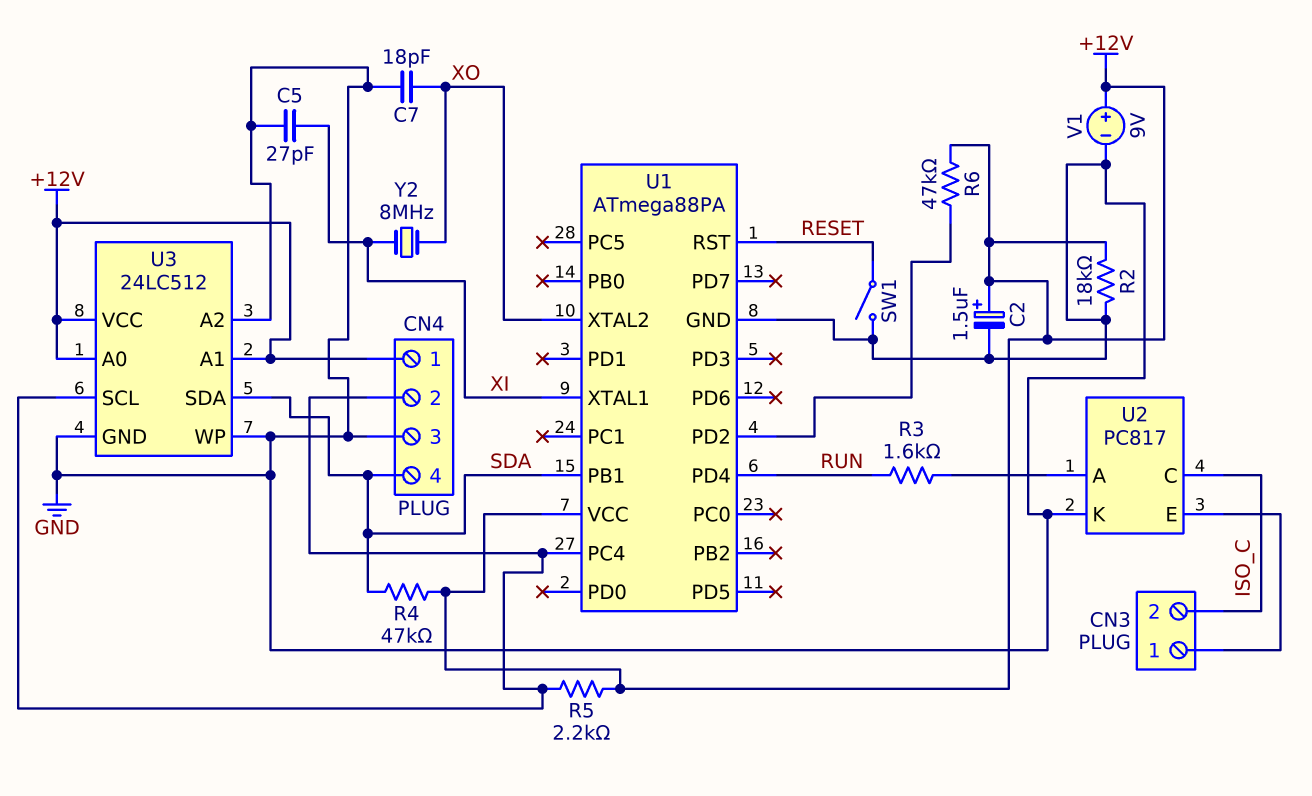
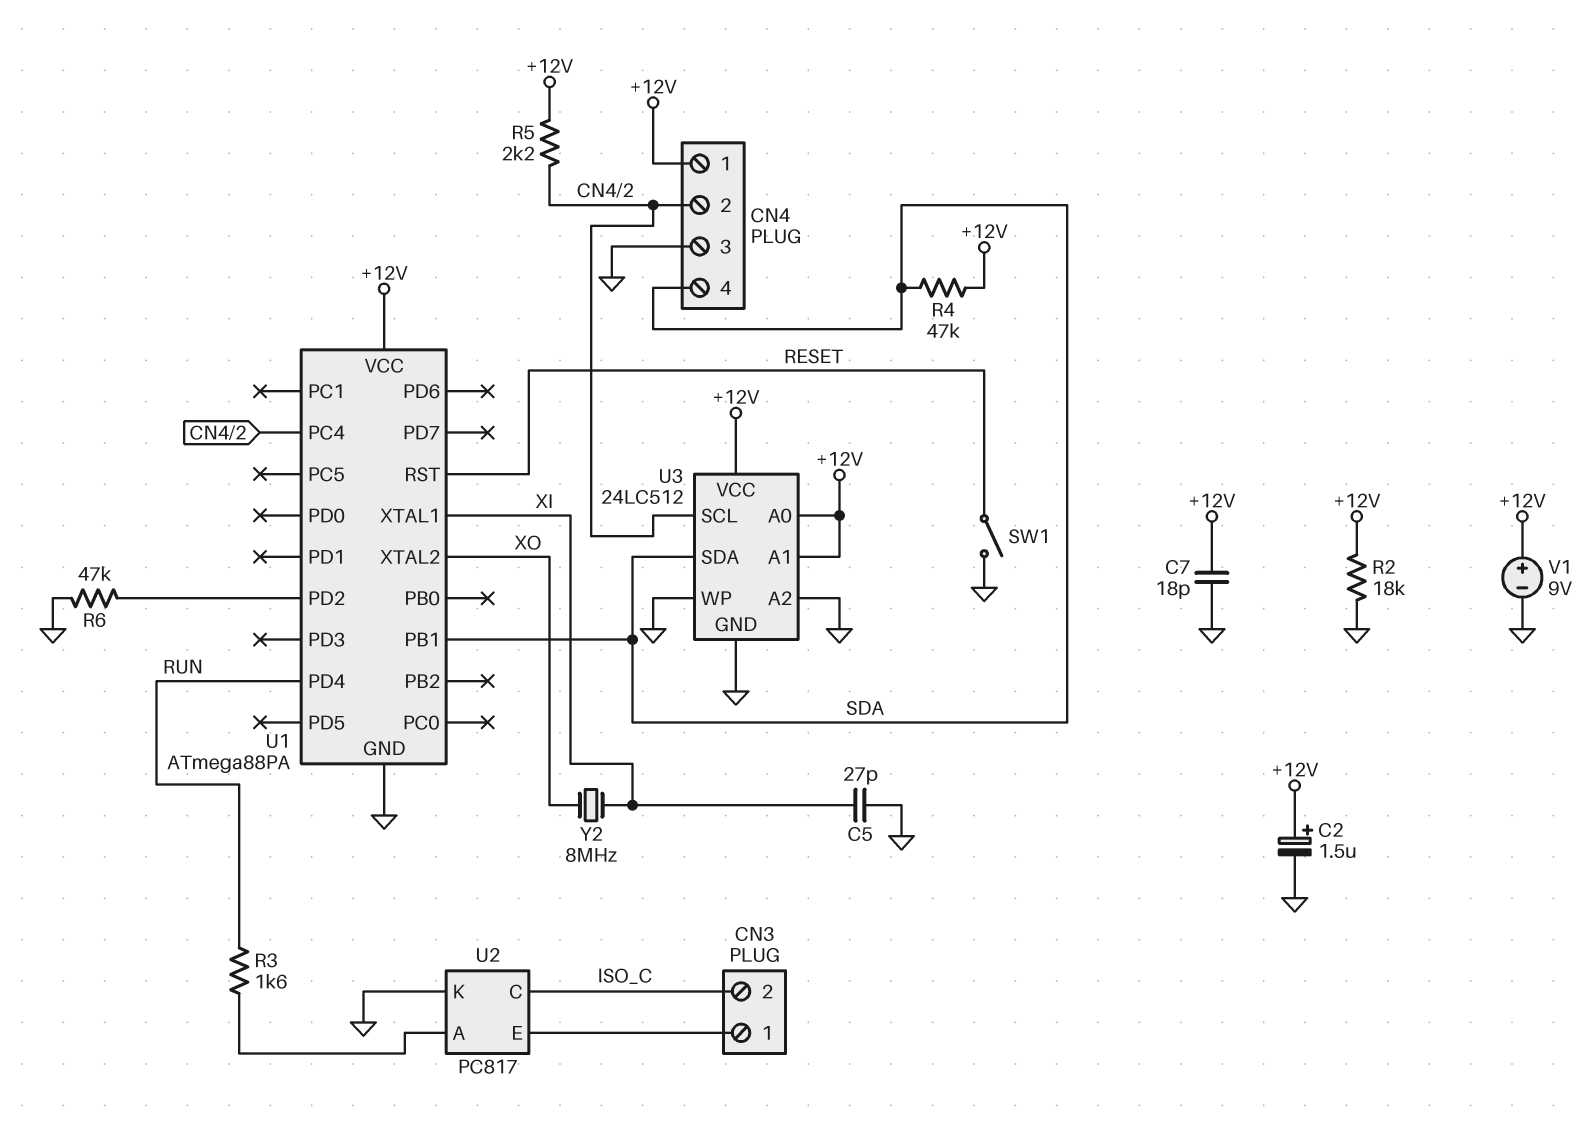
C7: 18pF (GND, XO) -> 18pF (+12V, GND)
R6: 47k (+12V, U1/PD2) -> 47k (GND, U1/PD2)

